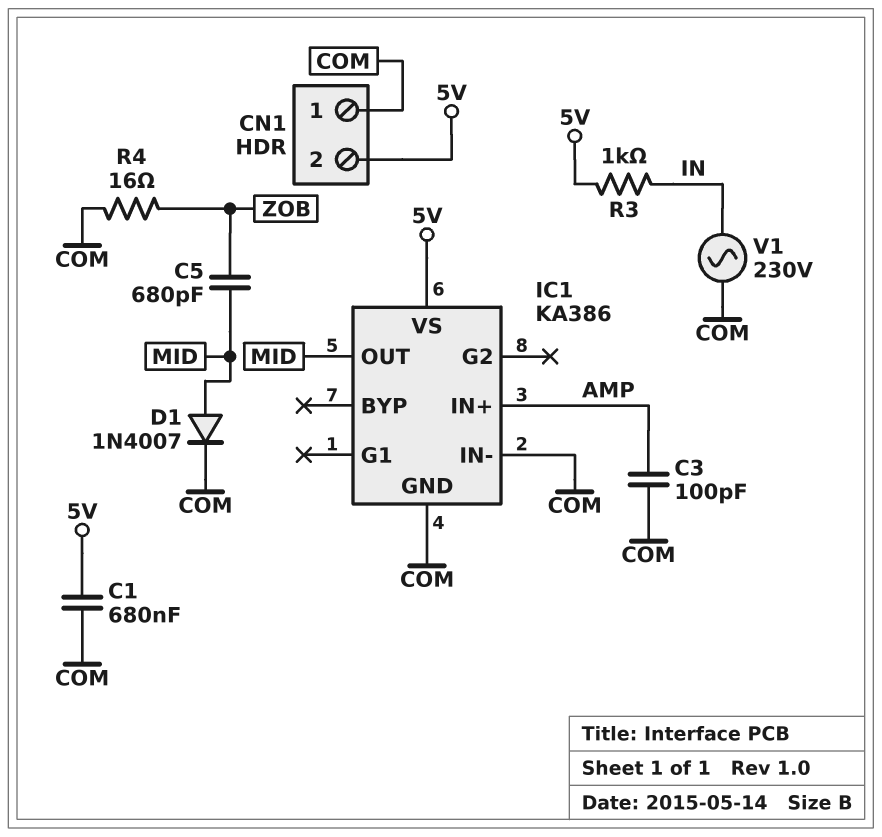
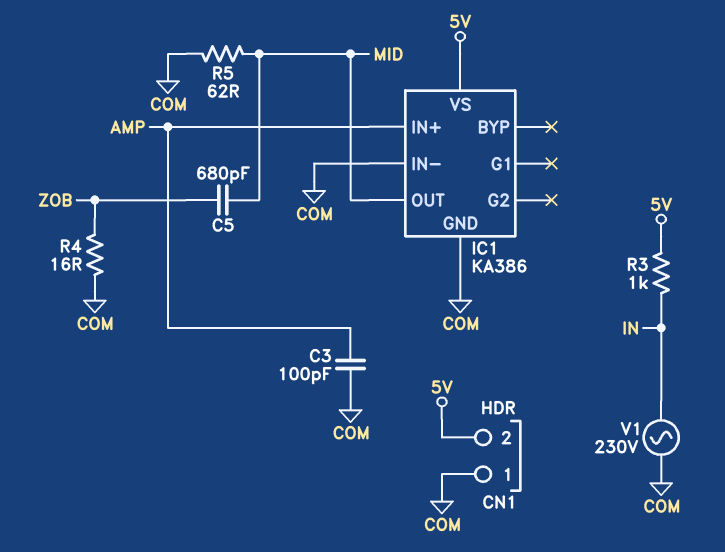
C1: 680nF (5V, COM) -> none
D1: diode 1N4007 (A MID, K COM) -> none
R5: none -> 62 (COM, MID)

